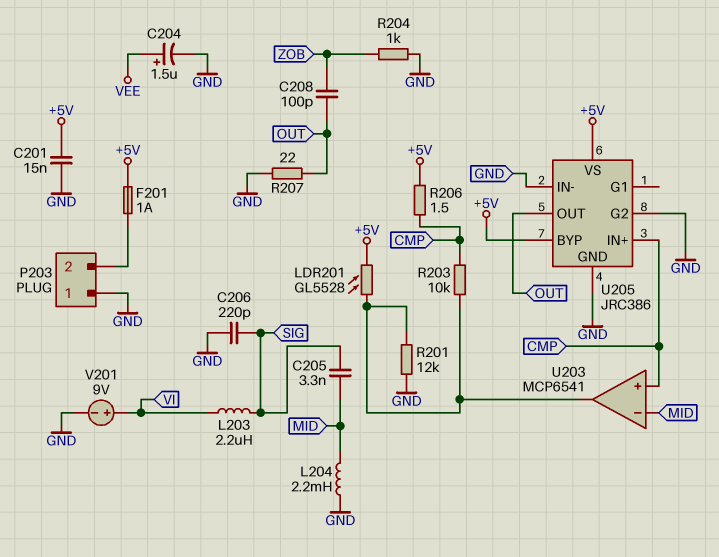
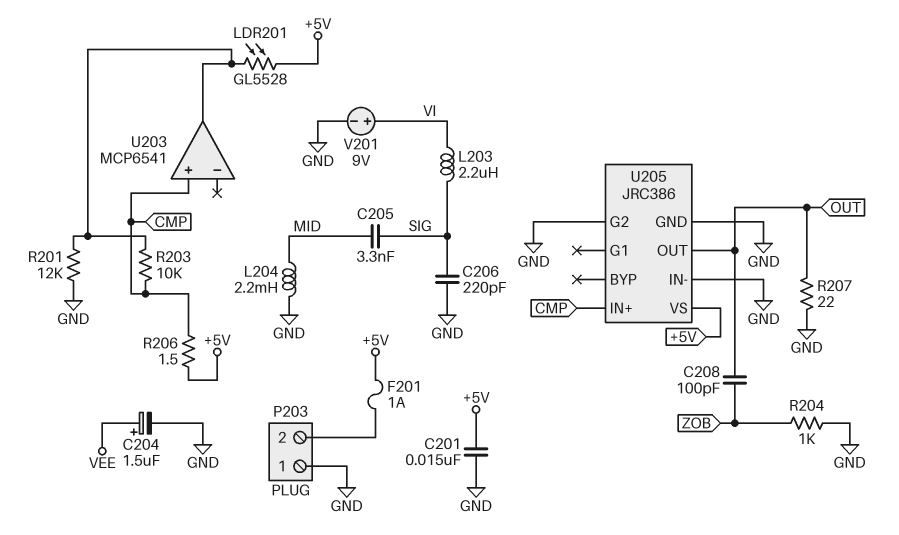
U203 pin in-: MID -> none
U205 pin BYP: +5V -> none

